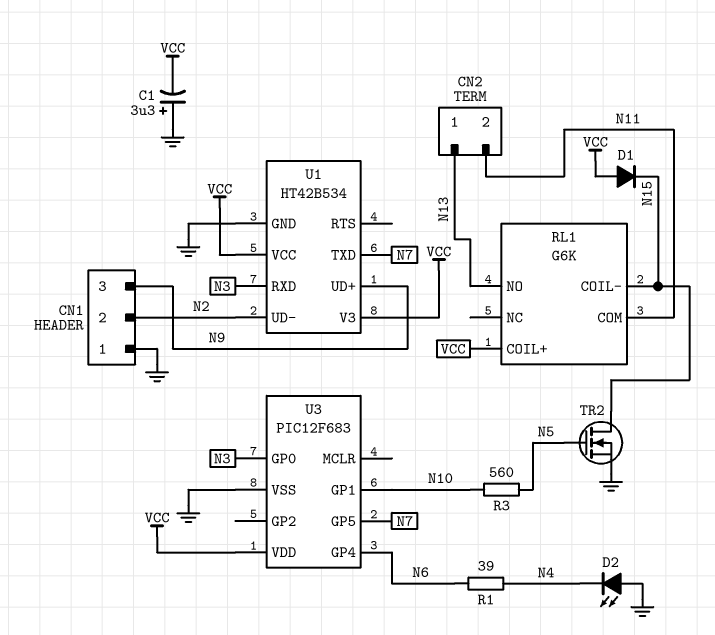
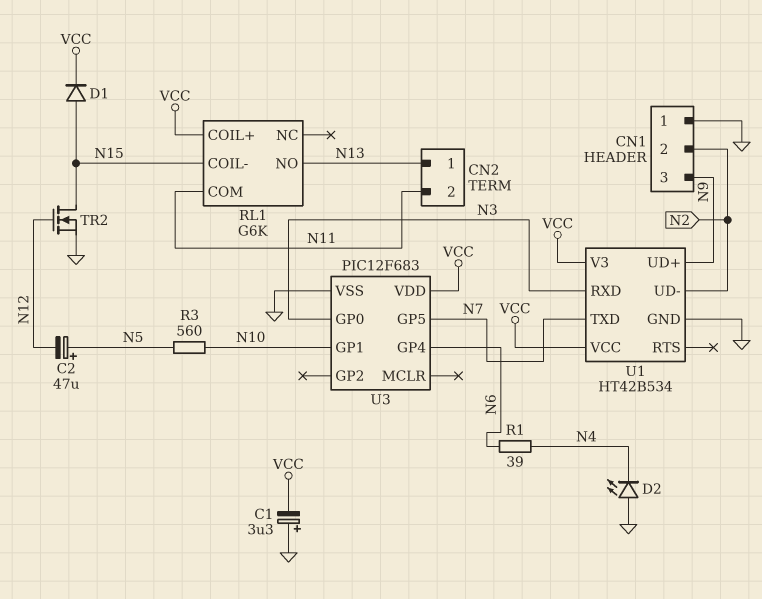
C2: none -> 47uF (plus N5, minus N12)
D1: diode (A VCC, K N15) -> diode (A N15, K VCC)
TR2: NMOS (G N5, D N15, S GND) -> NMOS (G N12, D N15, S GND)

